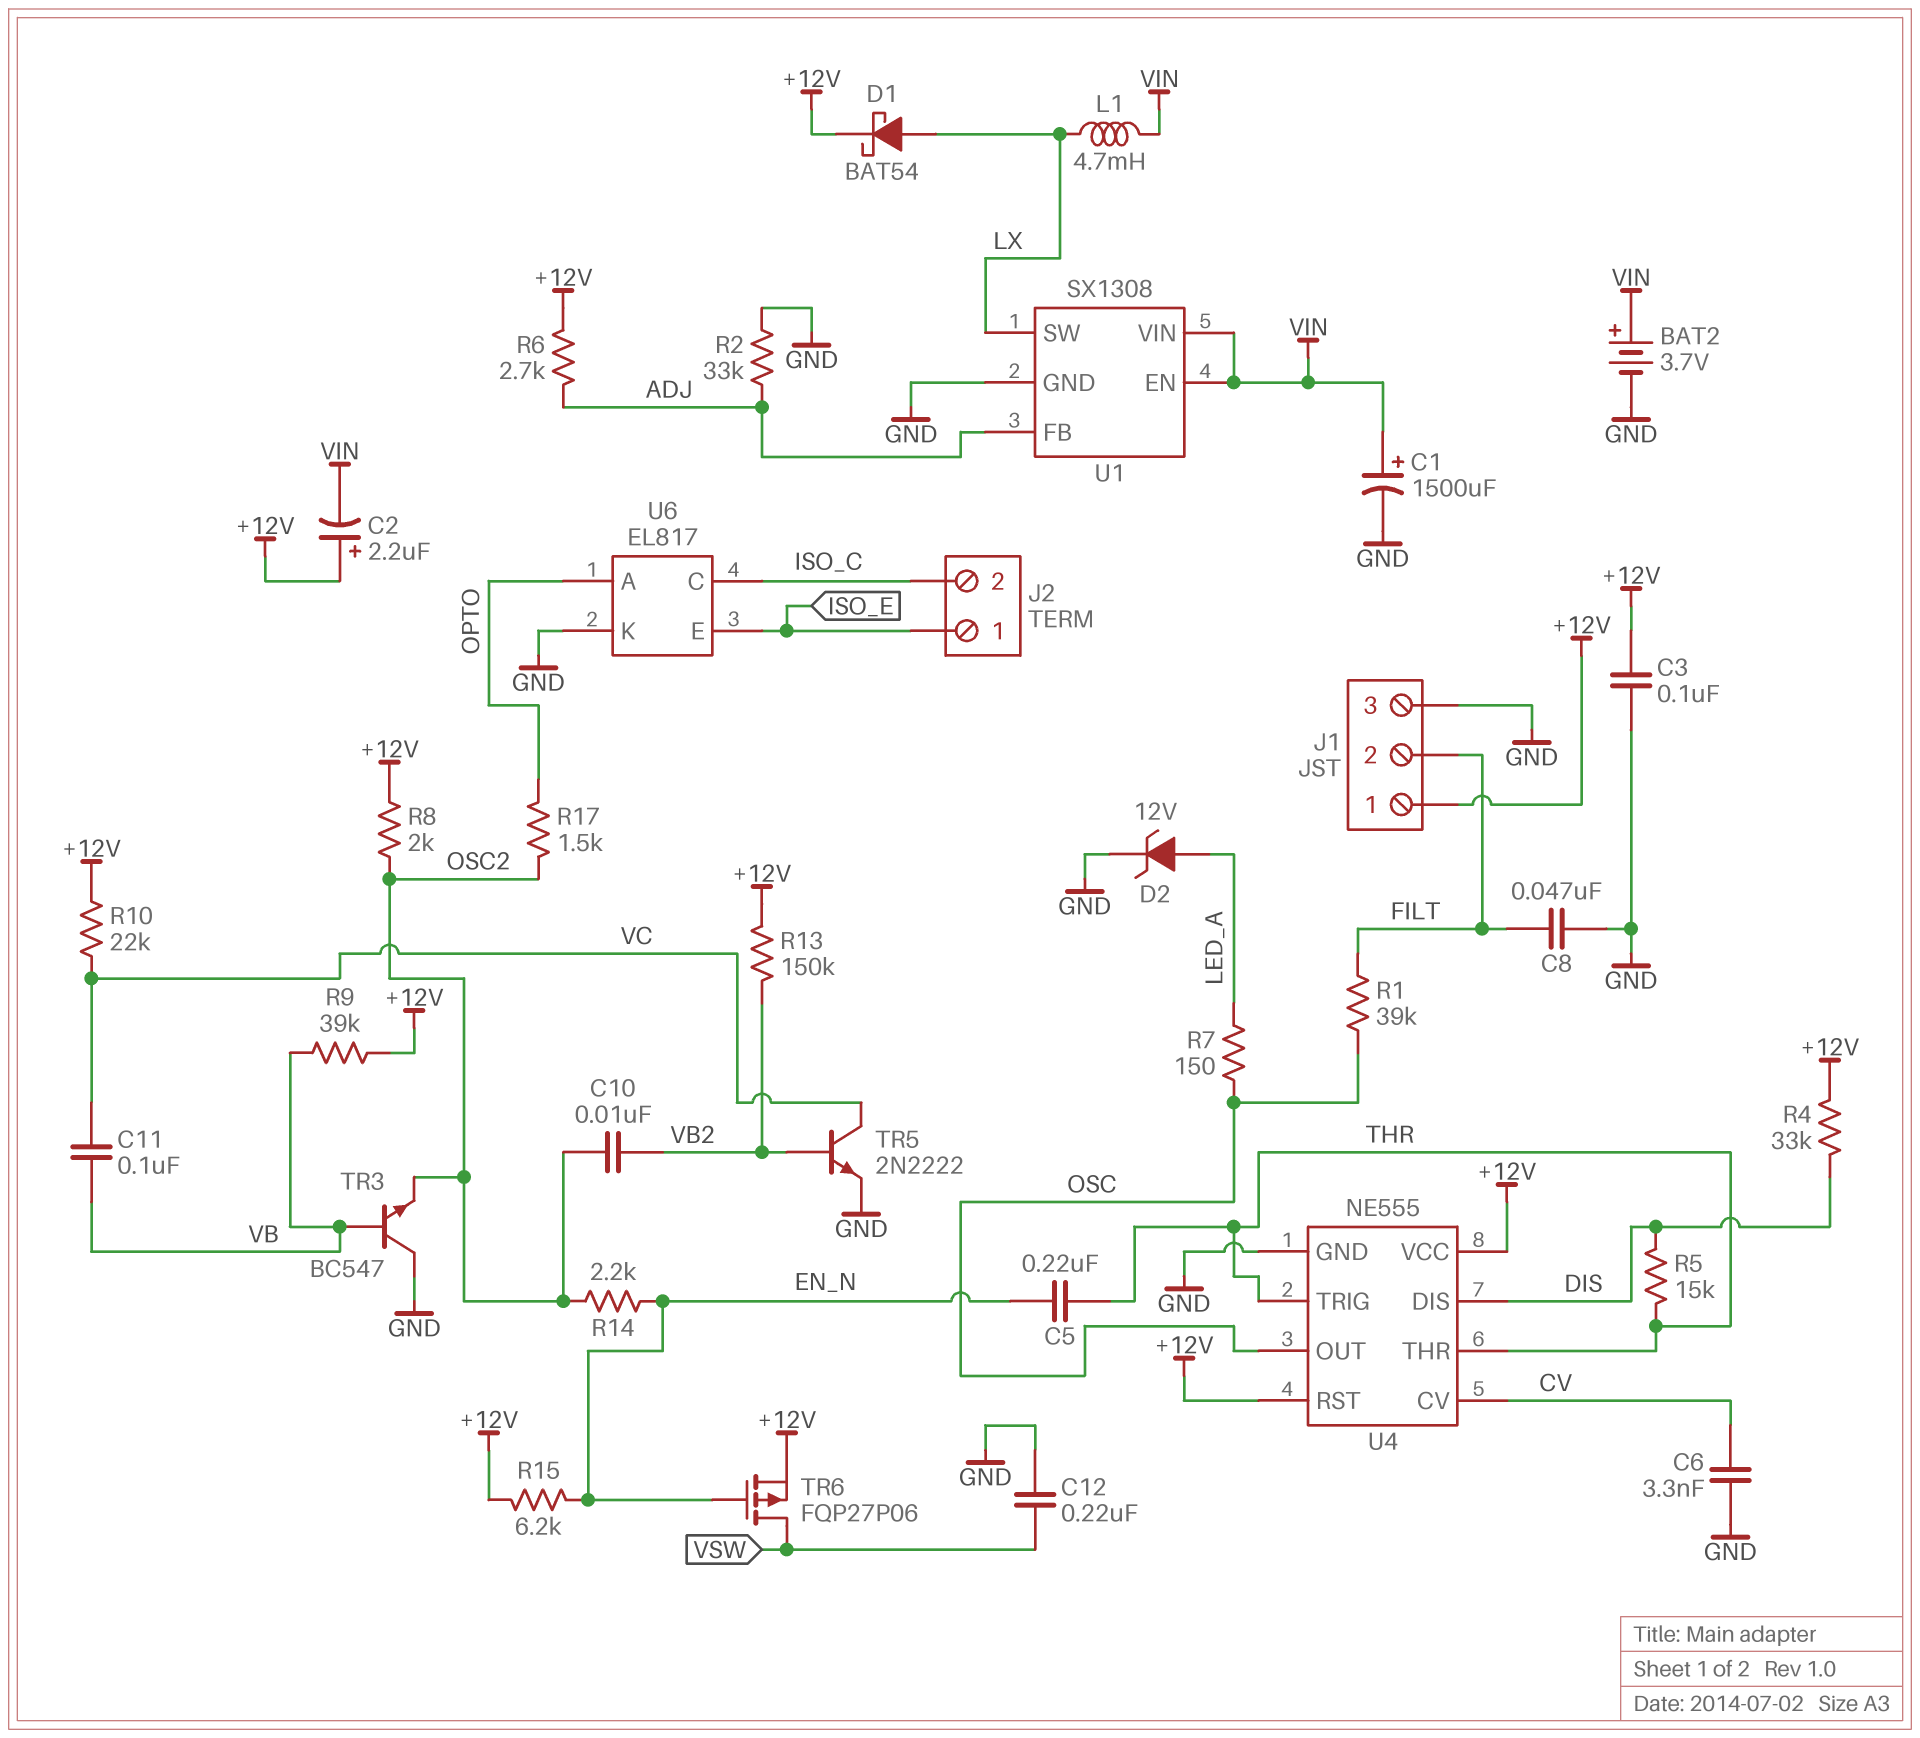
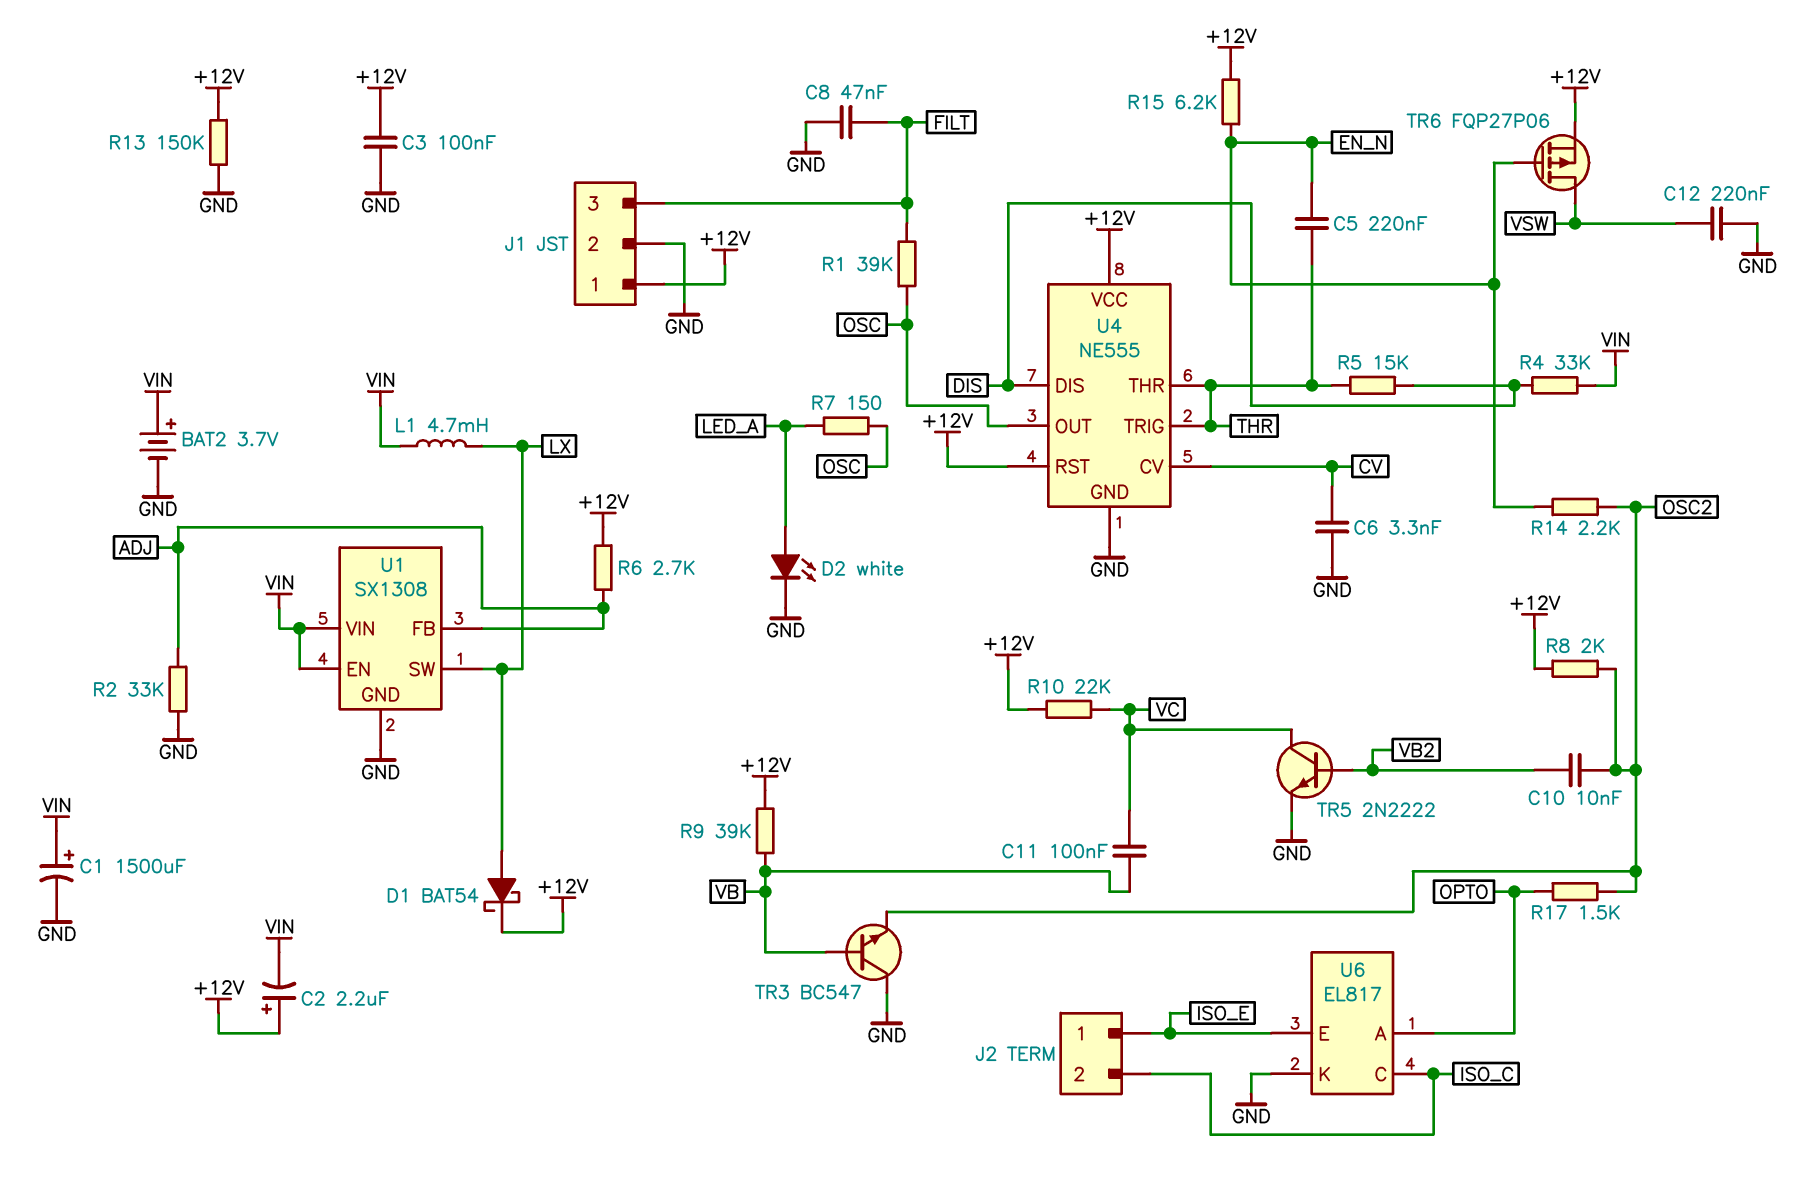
D2: zener 12V (A LED_A, K GND) -> LED white (A LED_A, K GND)
J1 pin 2: FILT -> GND
J1 pin 3: GND -> FILT
R4: 33k (+12V, DIS) -> 33k (DIS, VIN)
R13: 150k (+12V, VB2) -> 150k (+12V, GND)

